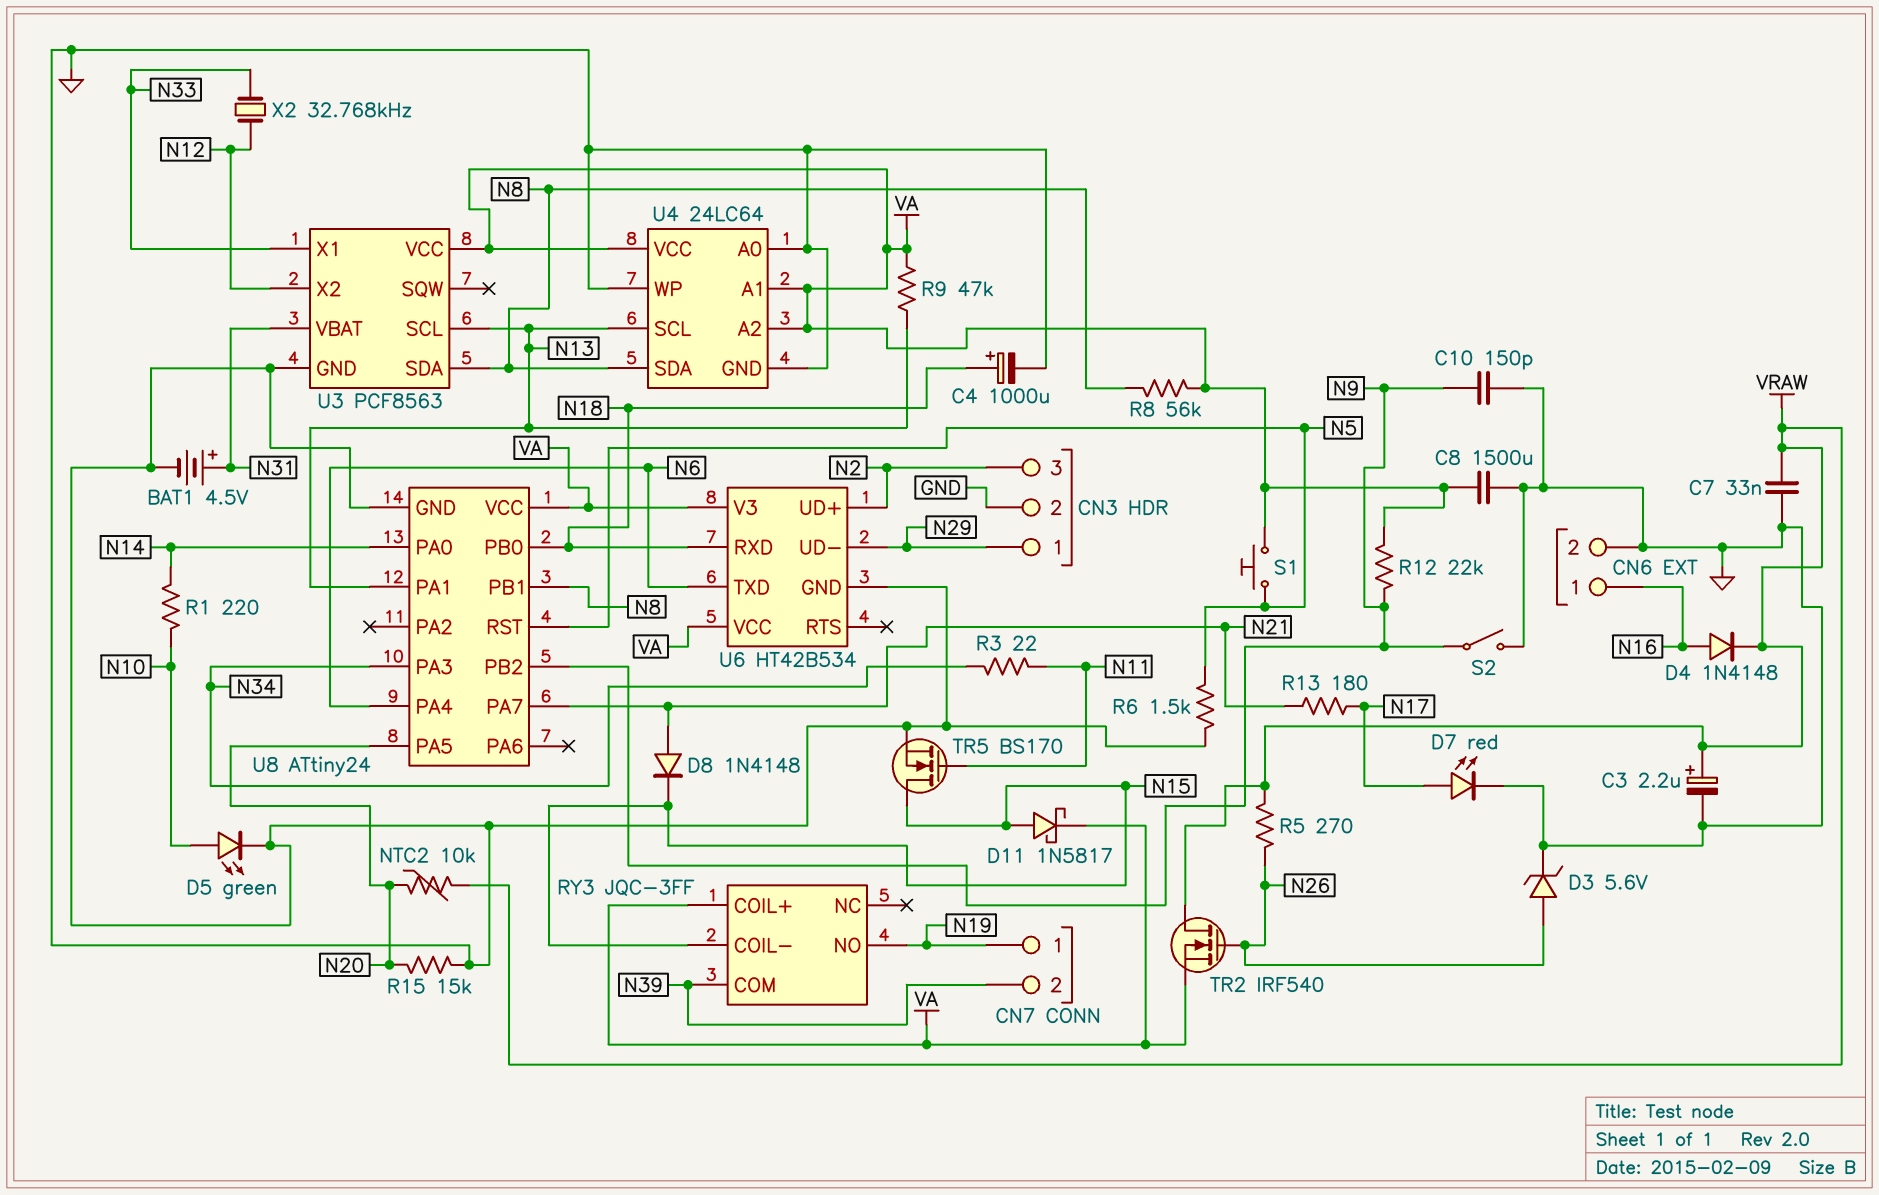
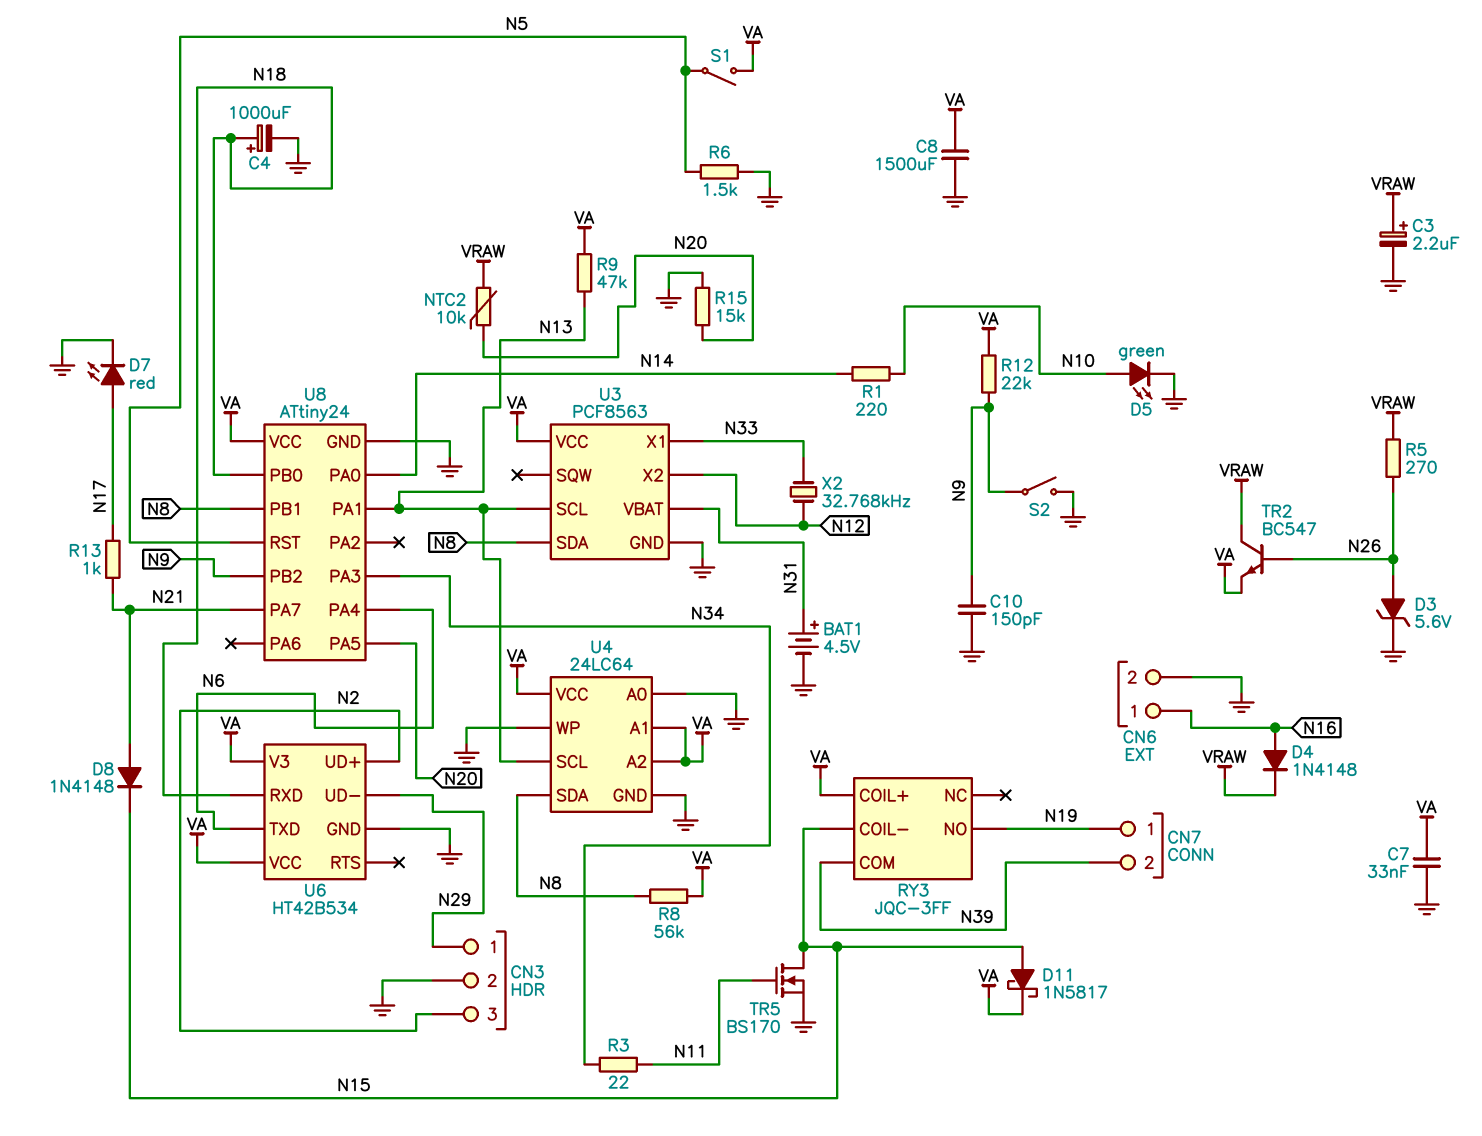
C7: 33nF (GND, VRAW) -> 33nF (GND, VA)
R13: 180 (N17, N21) -> 1k (N17, N21)
S1: button (N5, VA) -> switch (N5, VA)
TR2: NMOS IRF540 (G N26, D VRAW, S VA) -> NPN BC547 (B N26, C VRAW, E VA)

